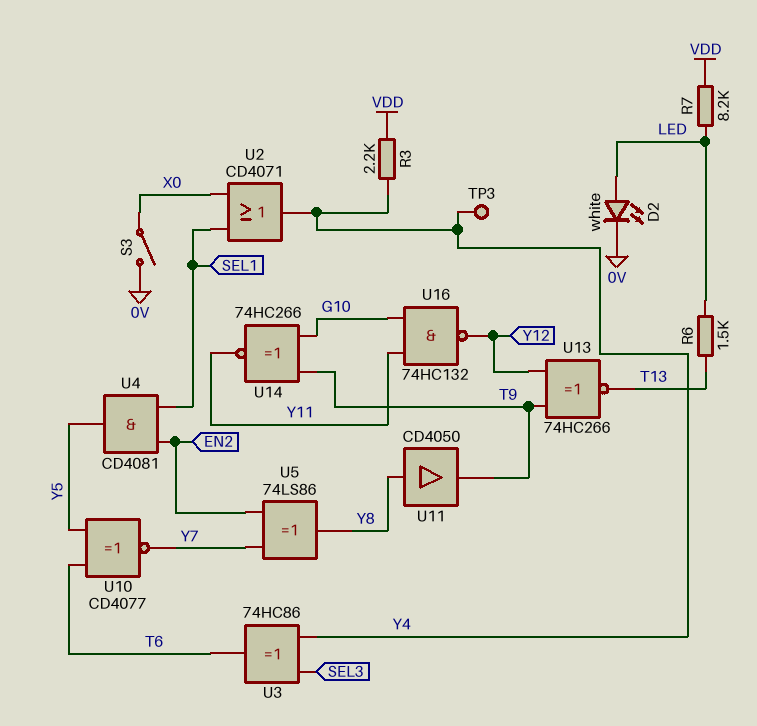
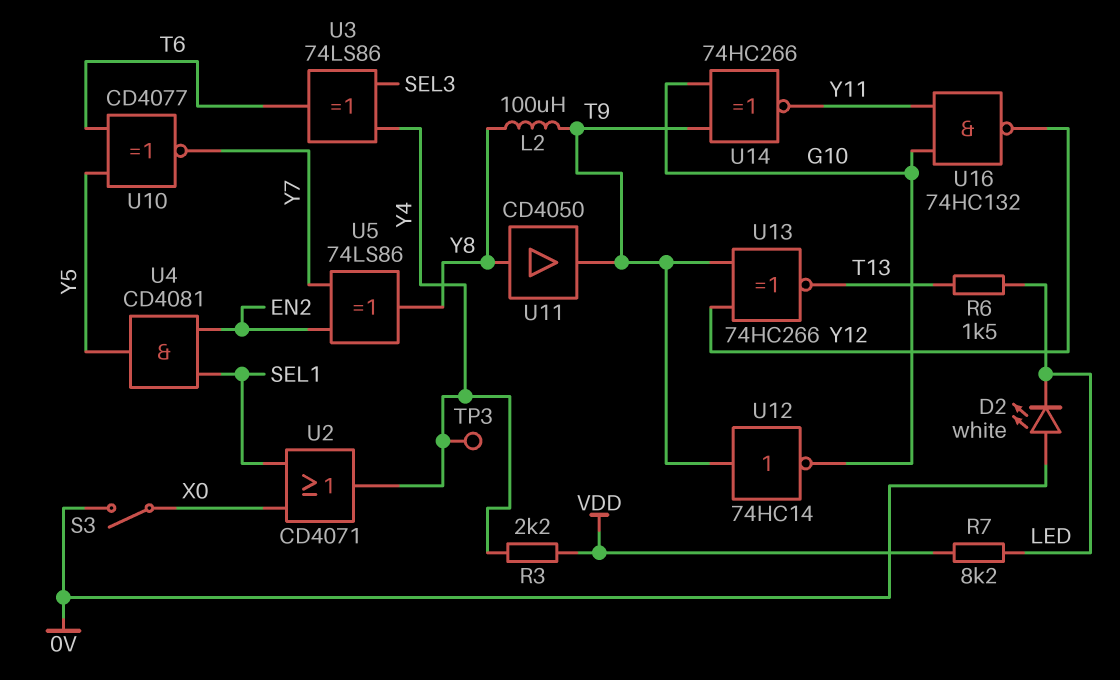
D2: LED white (A LED, K 0V) -> LED white (A 0V, K LED)
L2: none -> 100uH (T9, Y8)
U3: XOR 74HC86 (in SEL3, in Y4, out T6) -> XOR 74LS86 (in SEL3, in Y4, out T6)
U12: none -> NOT 74HC14 (in T9, out G10)

